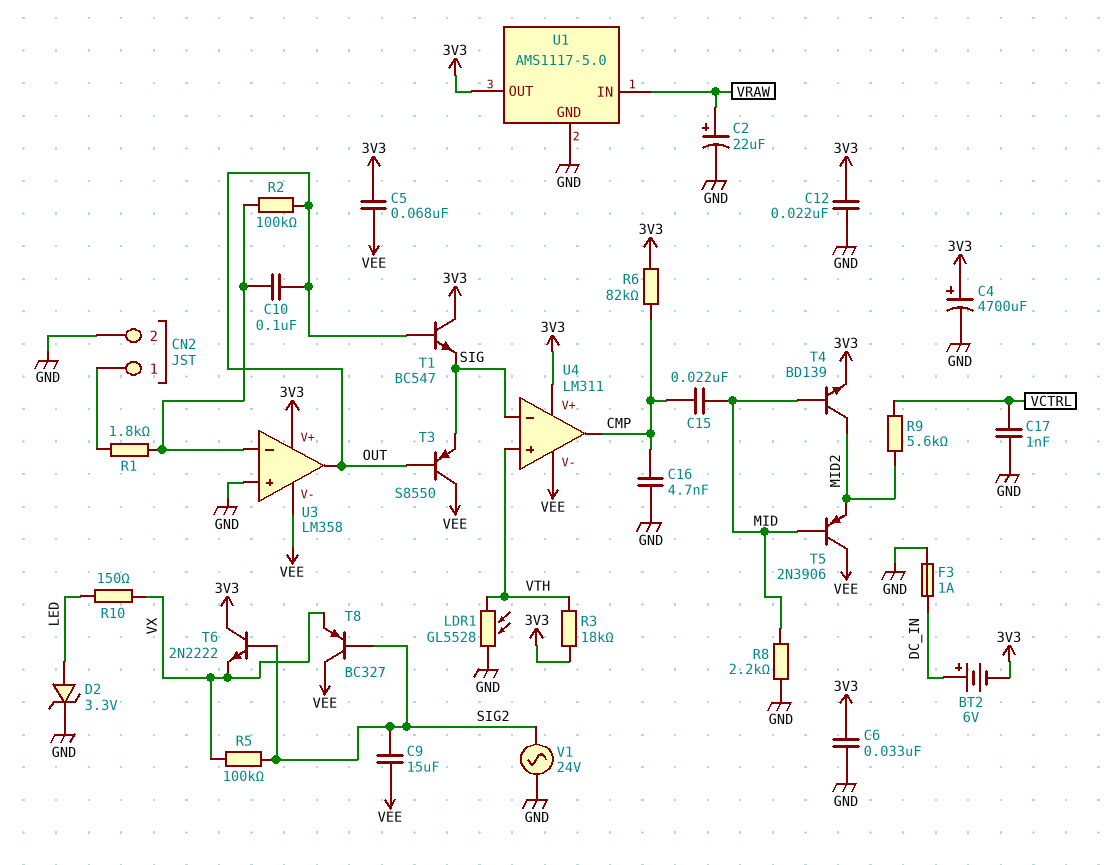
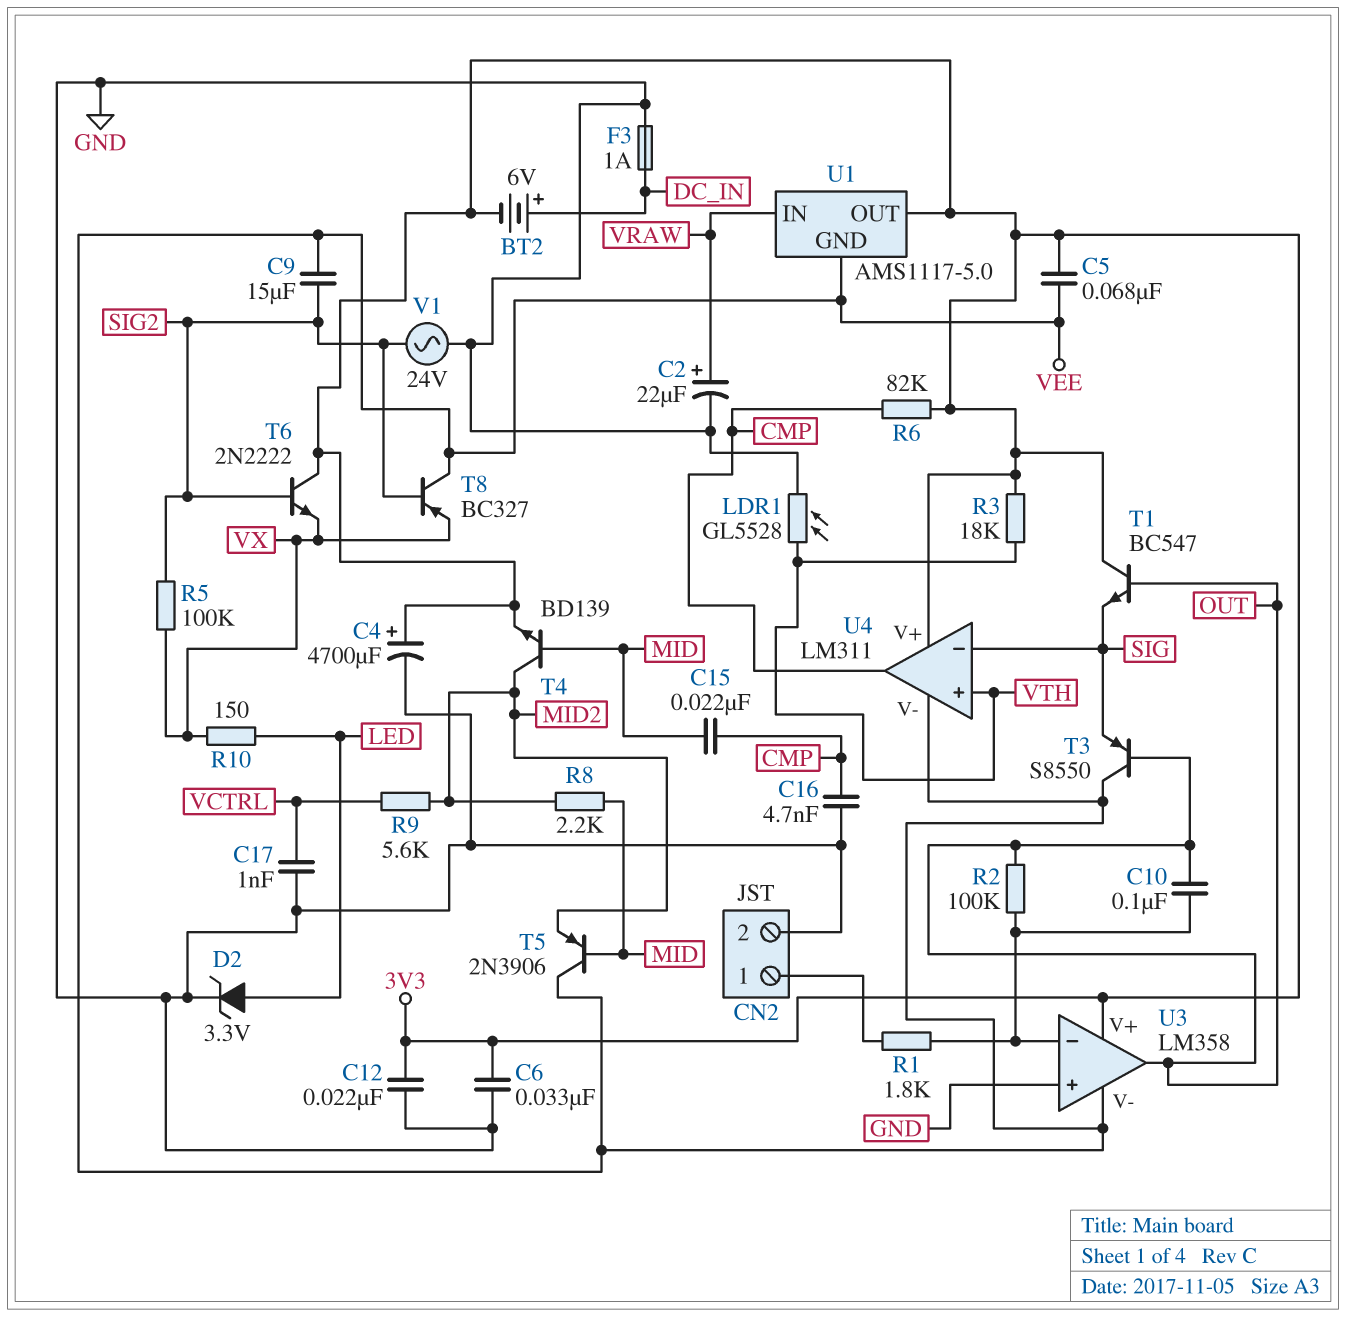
R8: 2.2k (GND, MID) -> 2.2k (MID, MID2)
U1 pin GND: GND -> VEE

